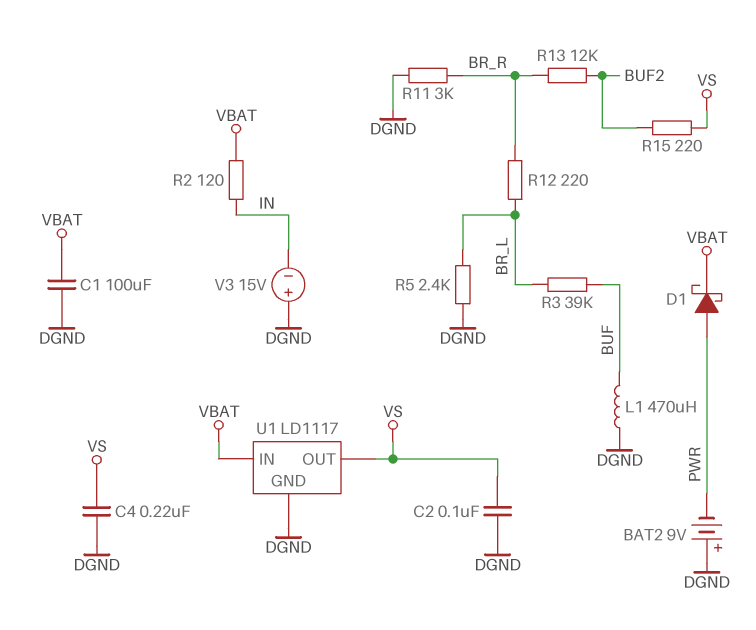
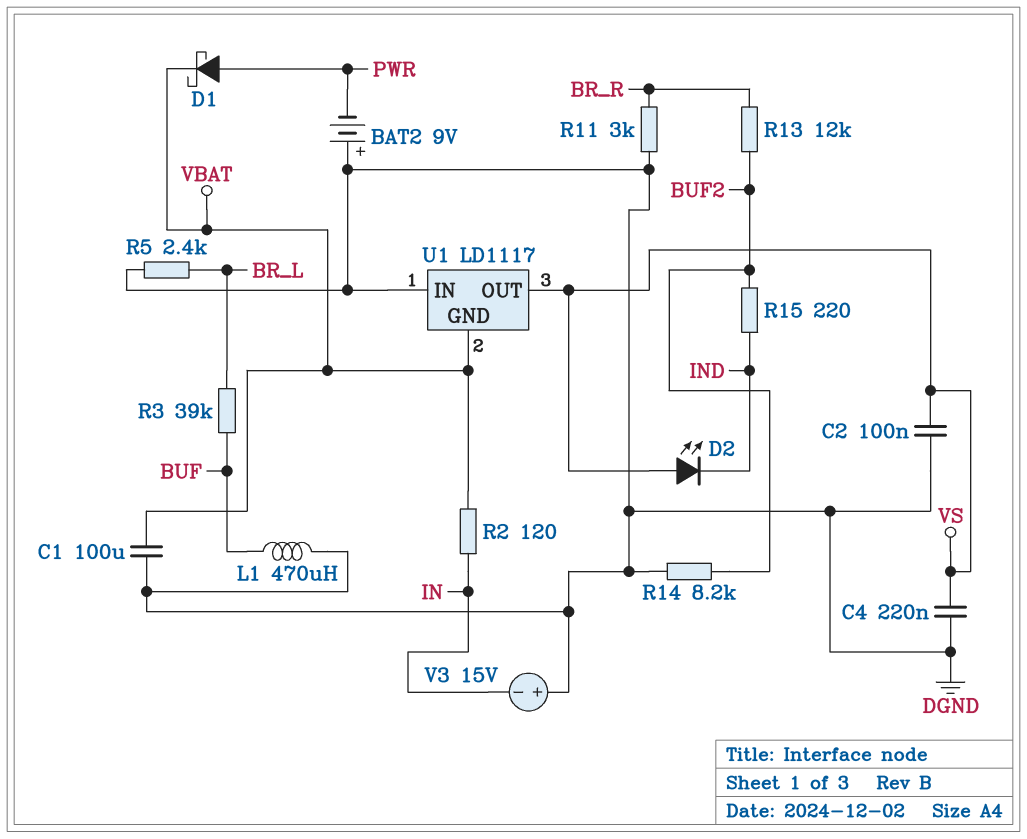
D2: none -> LED (A VS, K IND)
R12: 220 (BR_L, BR_R) -> none
R14: none -> 8.2k (BUF2, DGND)
R15: 220 (BUF2, VS) -> 220 (BUF2, IND)
U1 pin GND: DGND -> VBAT
U1 pin IN: VBAT -> DGND

